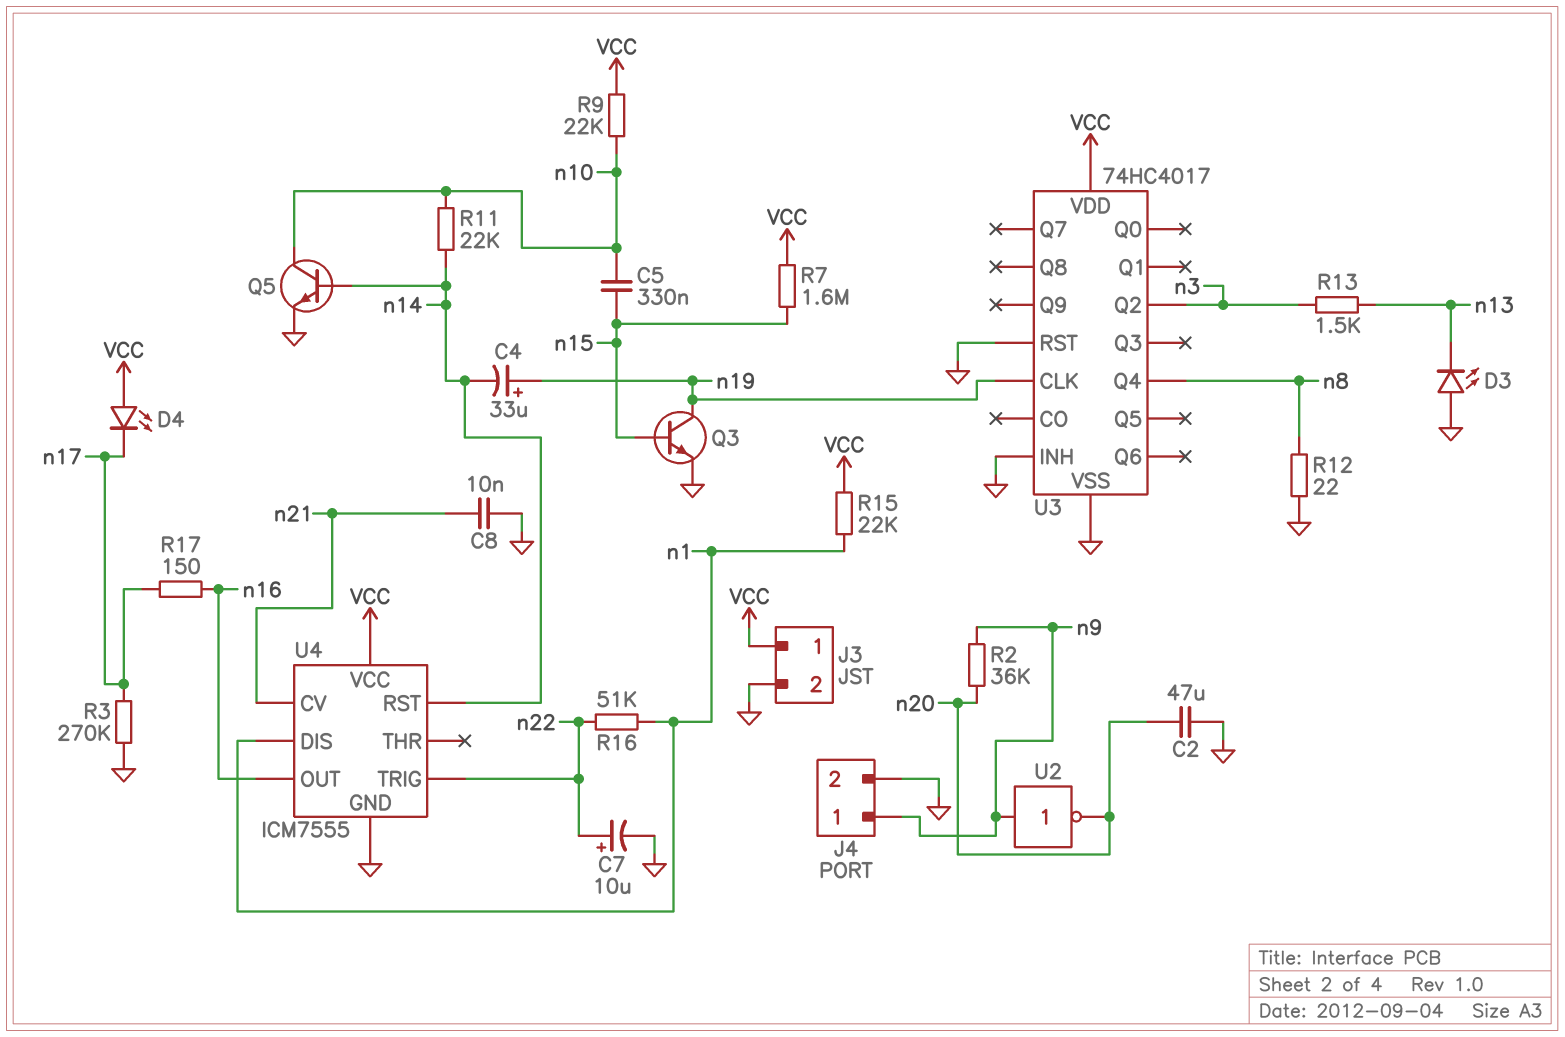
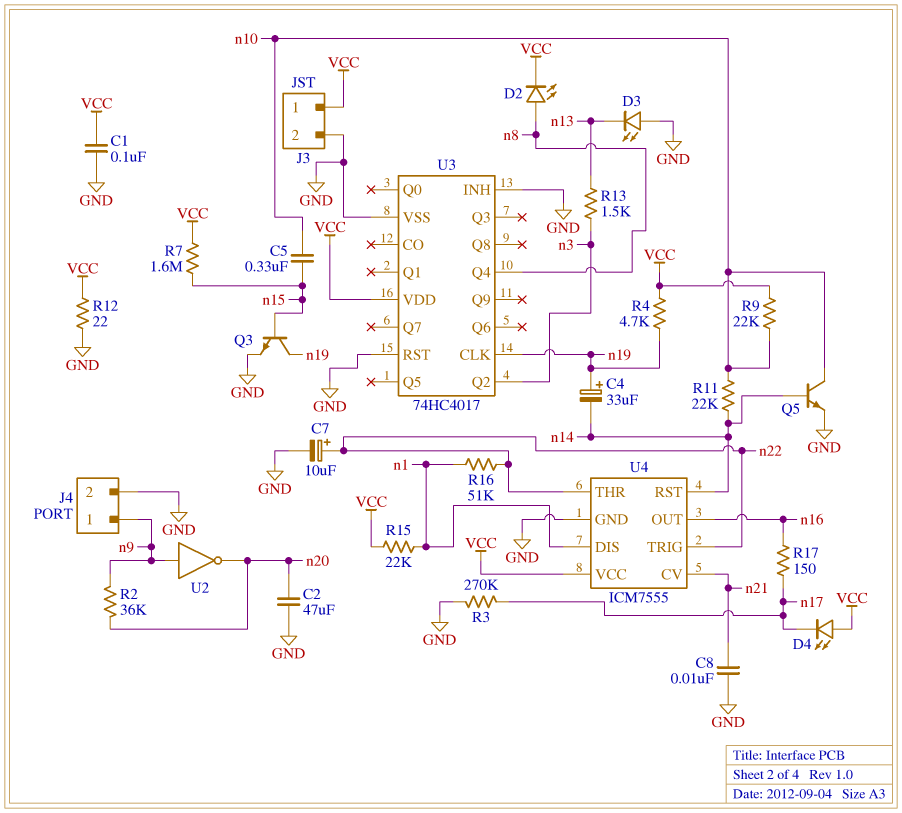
C1: none -> 100nF (GND, VCC)
D2: none -> LED (A n8, K VCC)
R4: none -> 4.7k (VCC, n19)
R12: 22 (GND, n8) -> 22 (GND, VCC)
U4 pin THR: none -> n22

